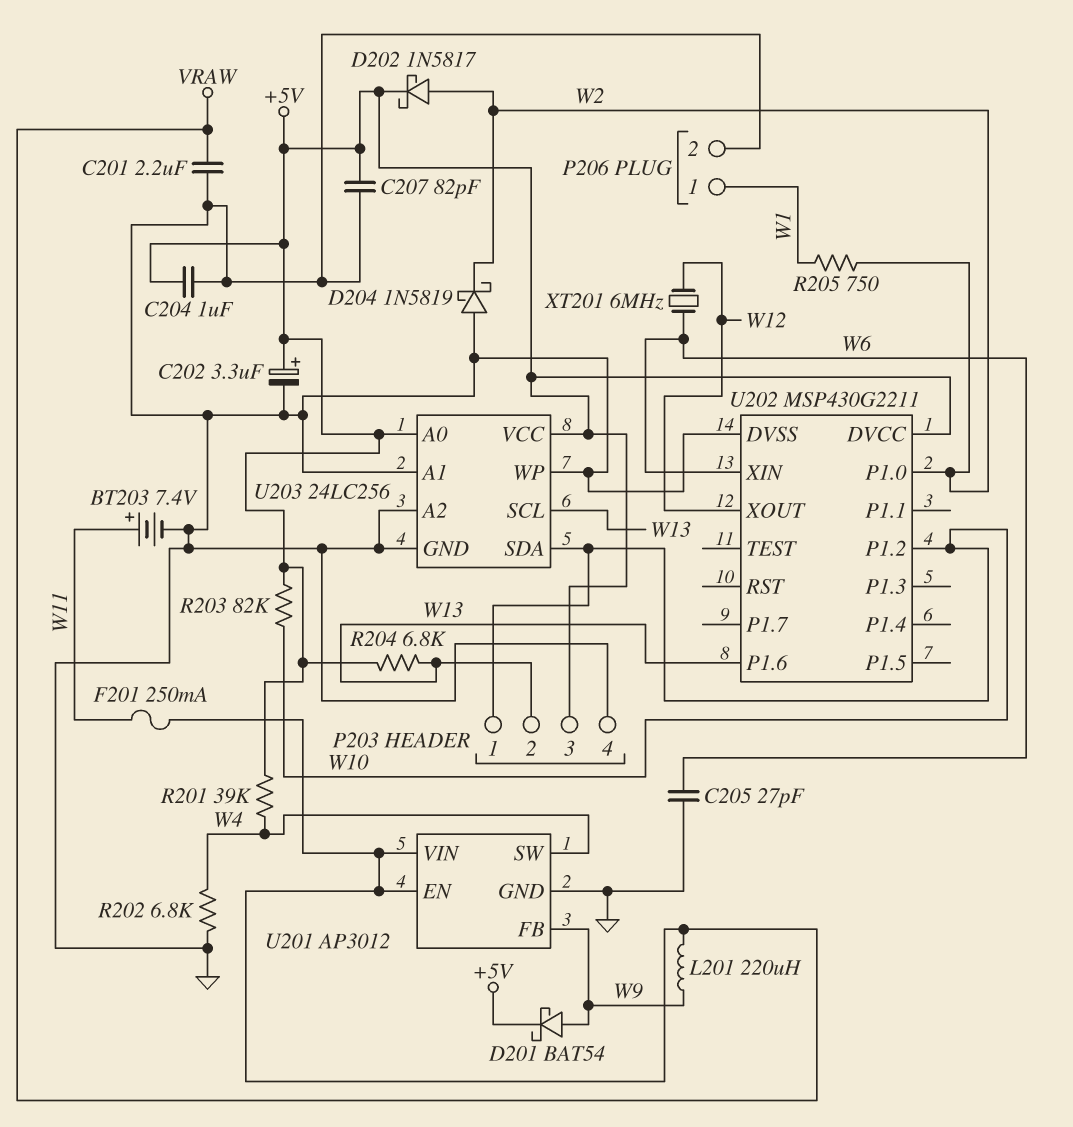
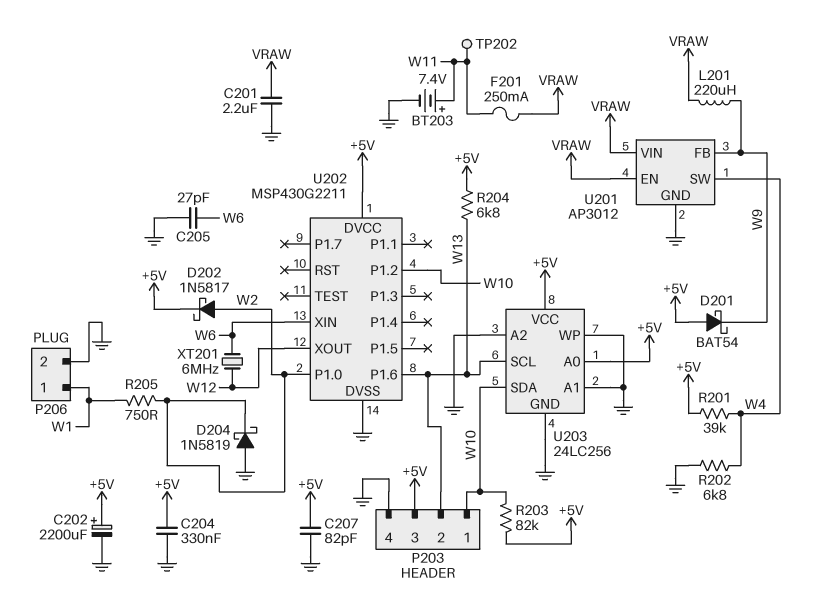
C202: 3.3uF (plus +5V, minus GND) -> 2200uF (plus +5V, minus GND)
C204: 1uF (+5V, GND) -> 330nF (+5V, GND)
D201: schottky BAT54 (A W9, K +5V) -> schottky BAT54 (A +5V, K W9)
TP202: none -> test point (W11)

